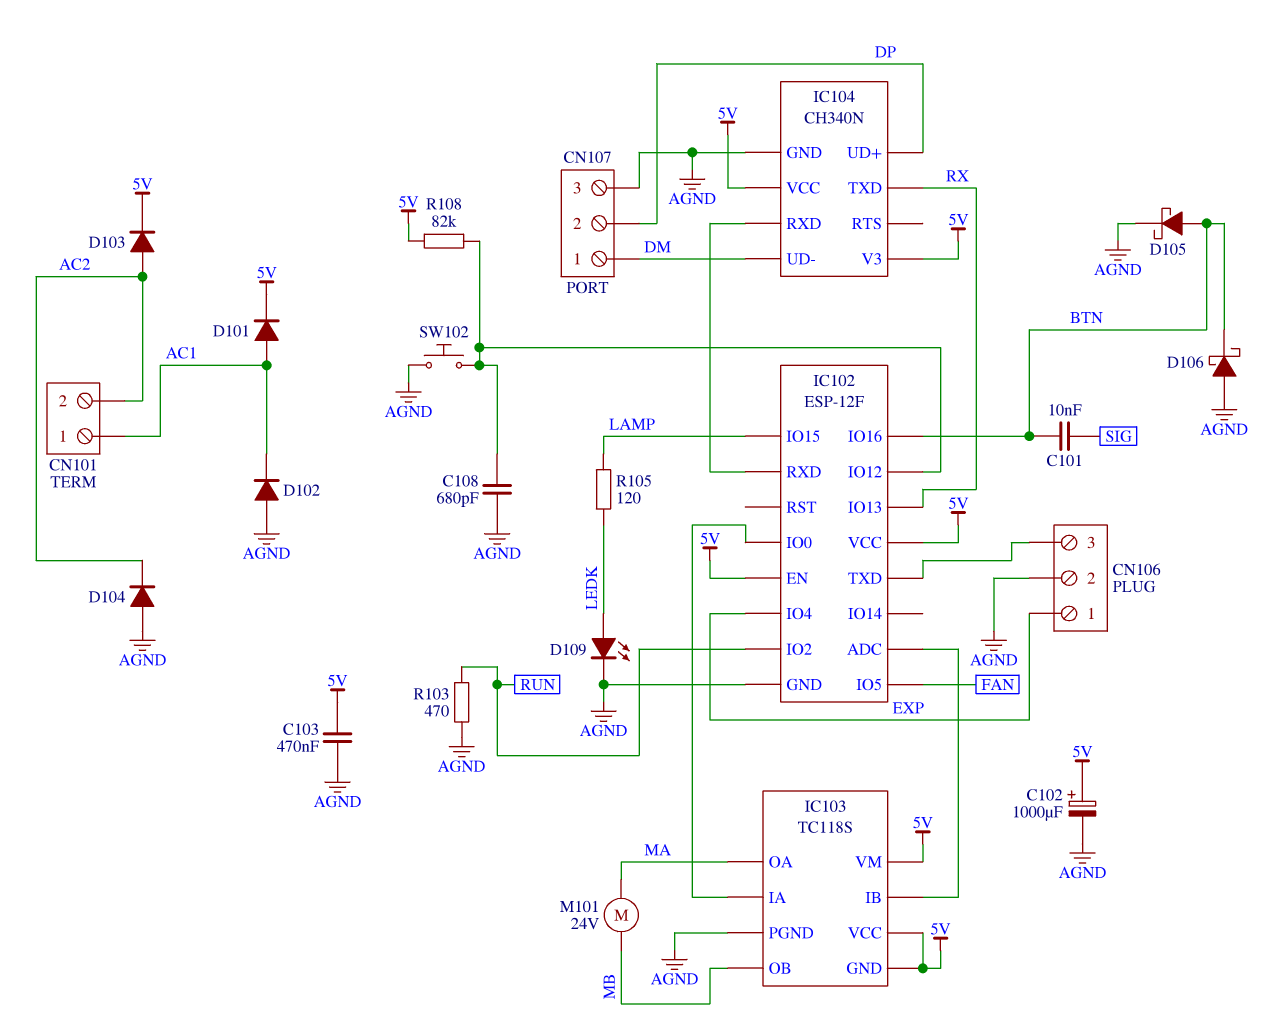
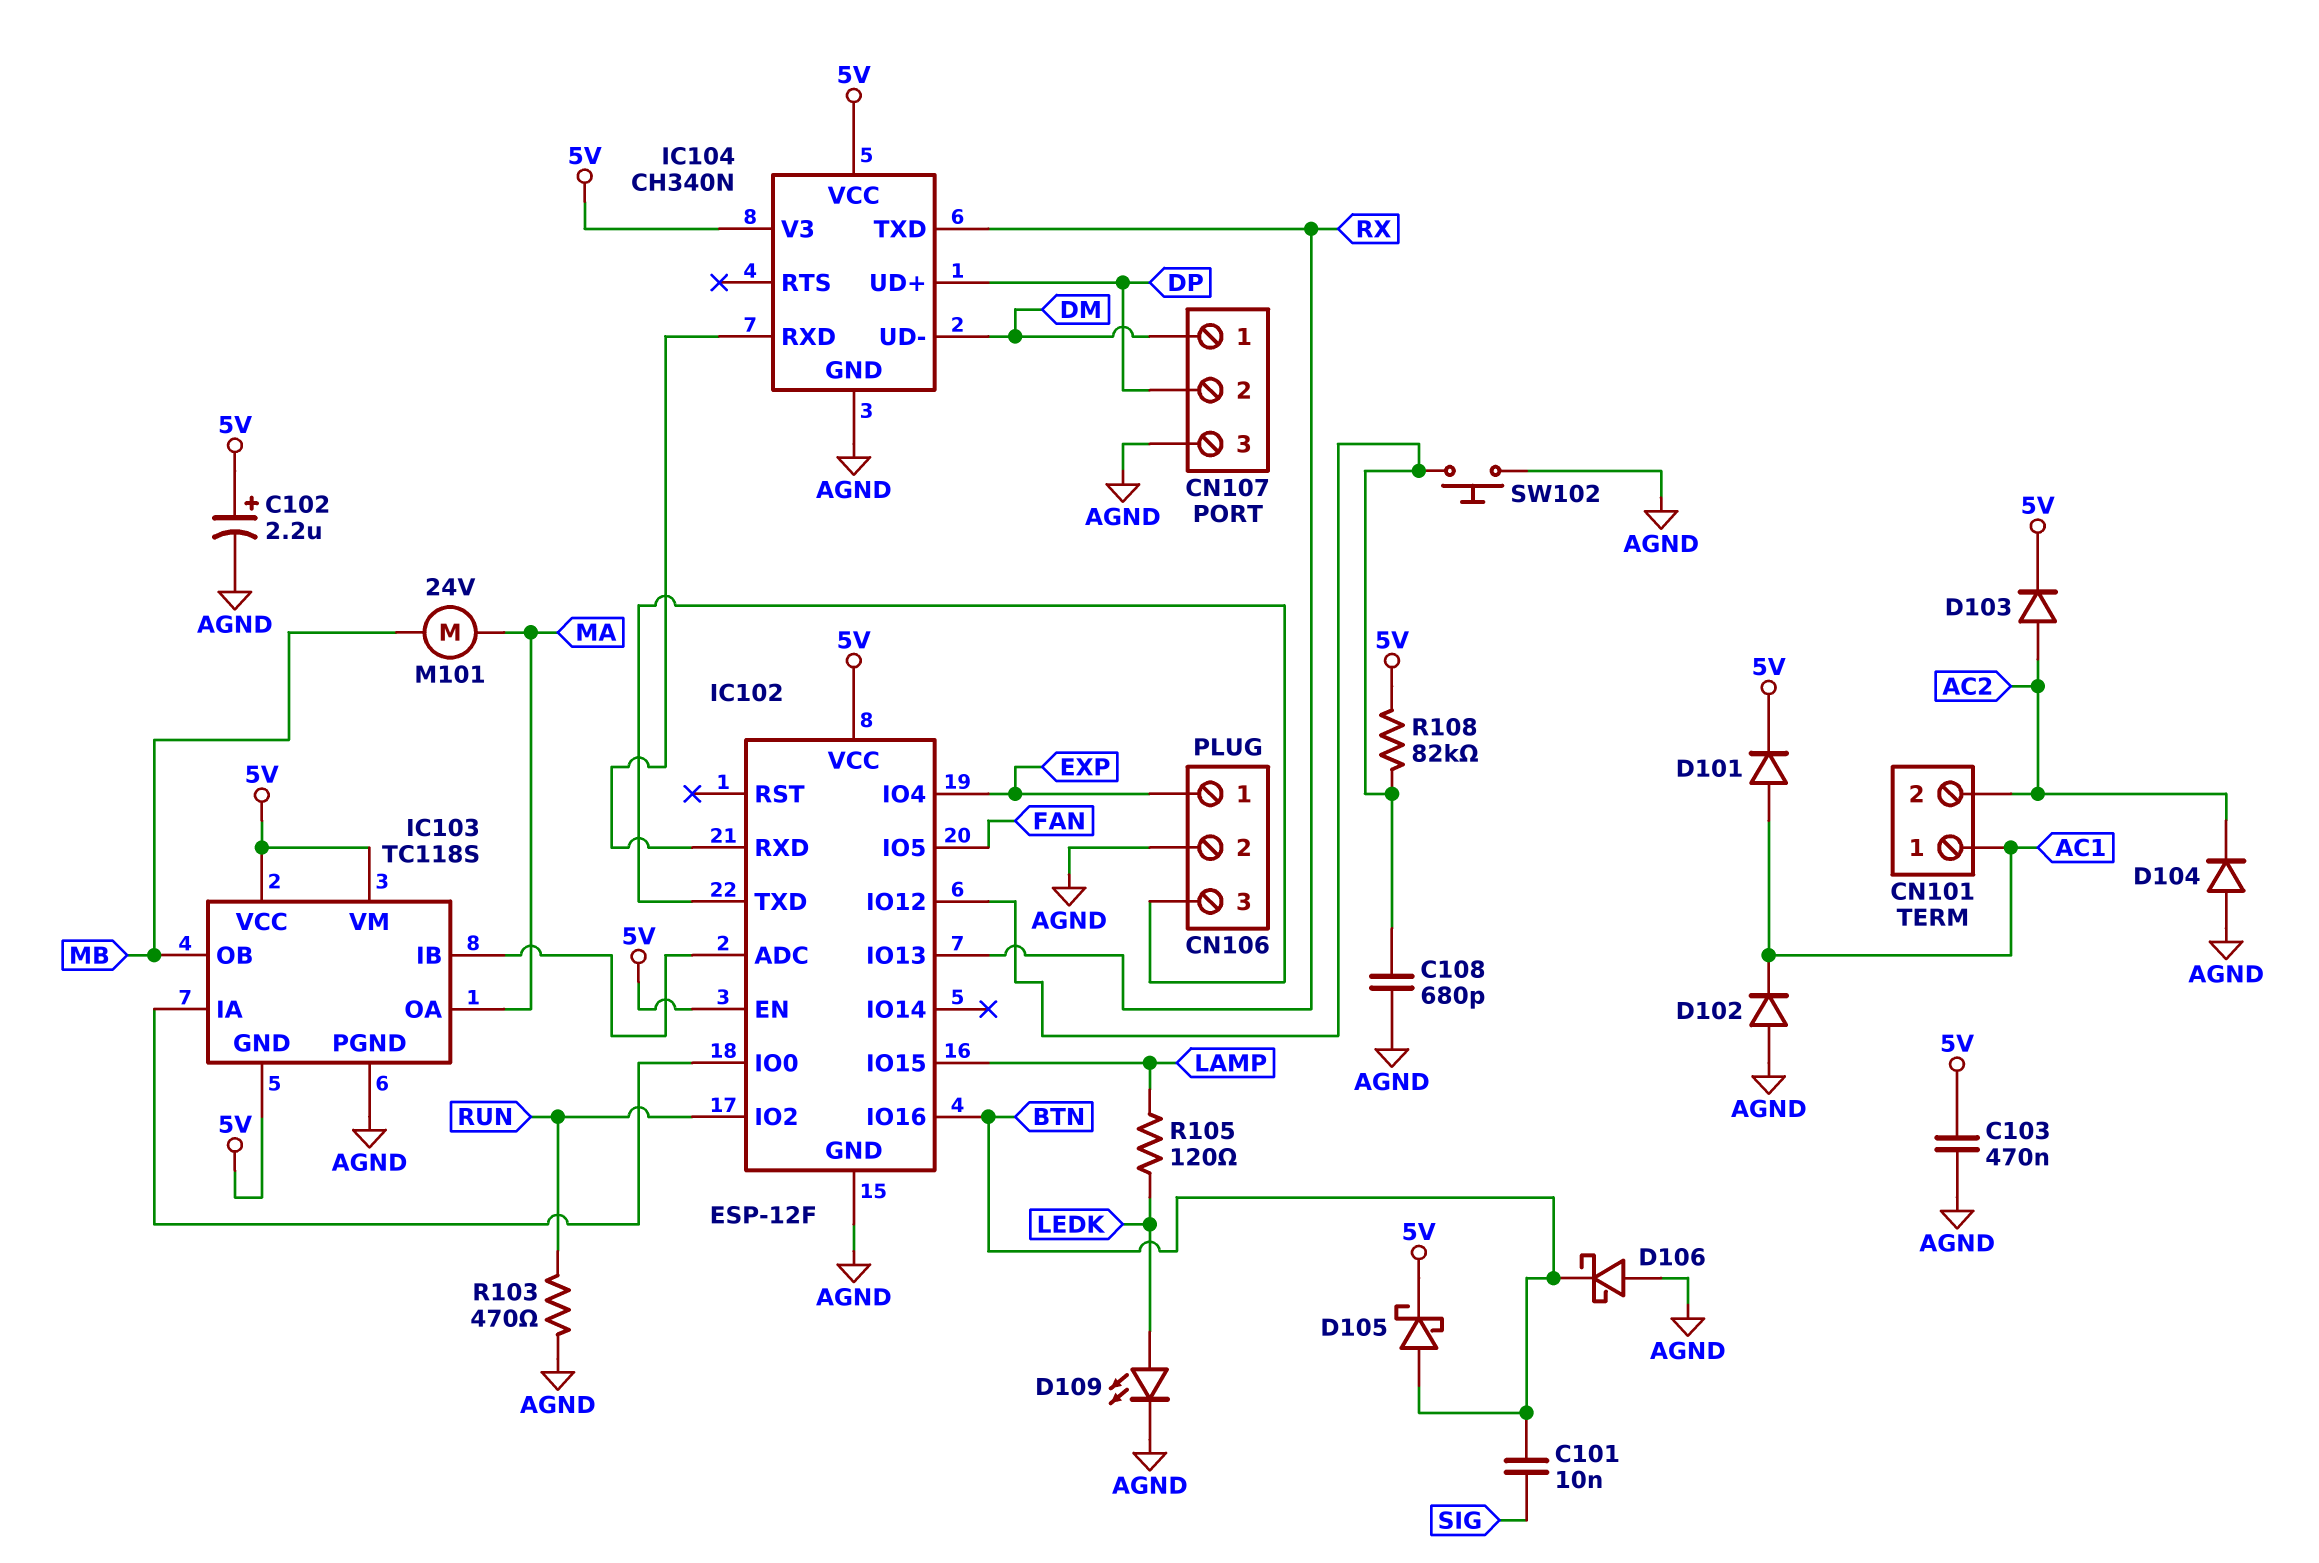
C102: 1000uF (plus 5V, minus AGND) -> 2.2uF (plus 5V, minus AGND)
D105: schottky (A BTN, K AGND) -> schottky (A BTN, K 5V)

